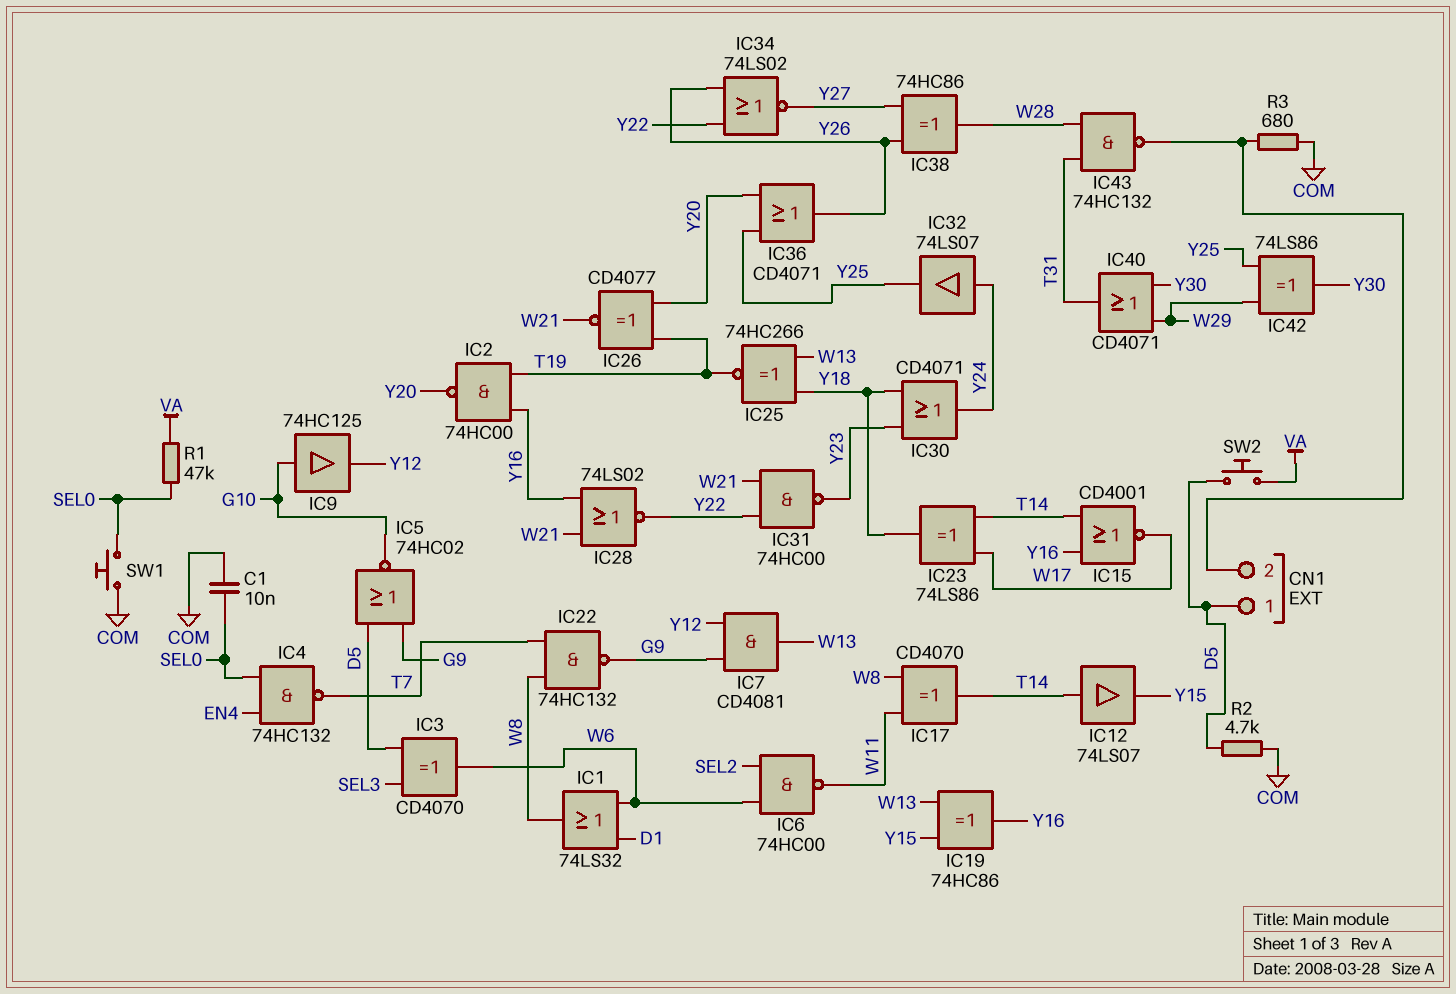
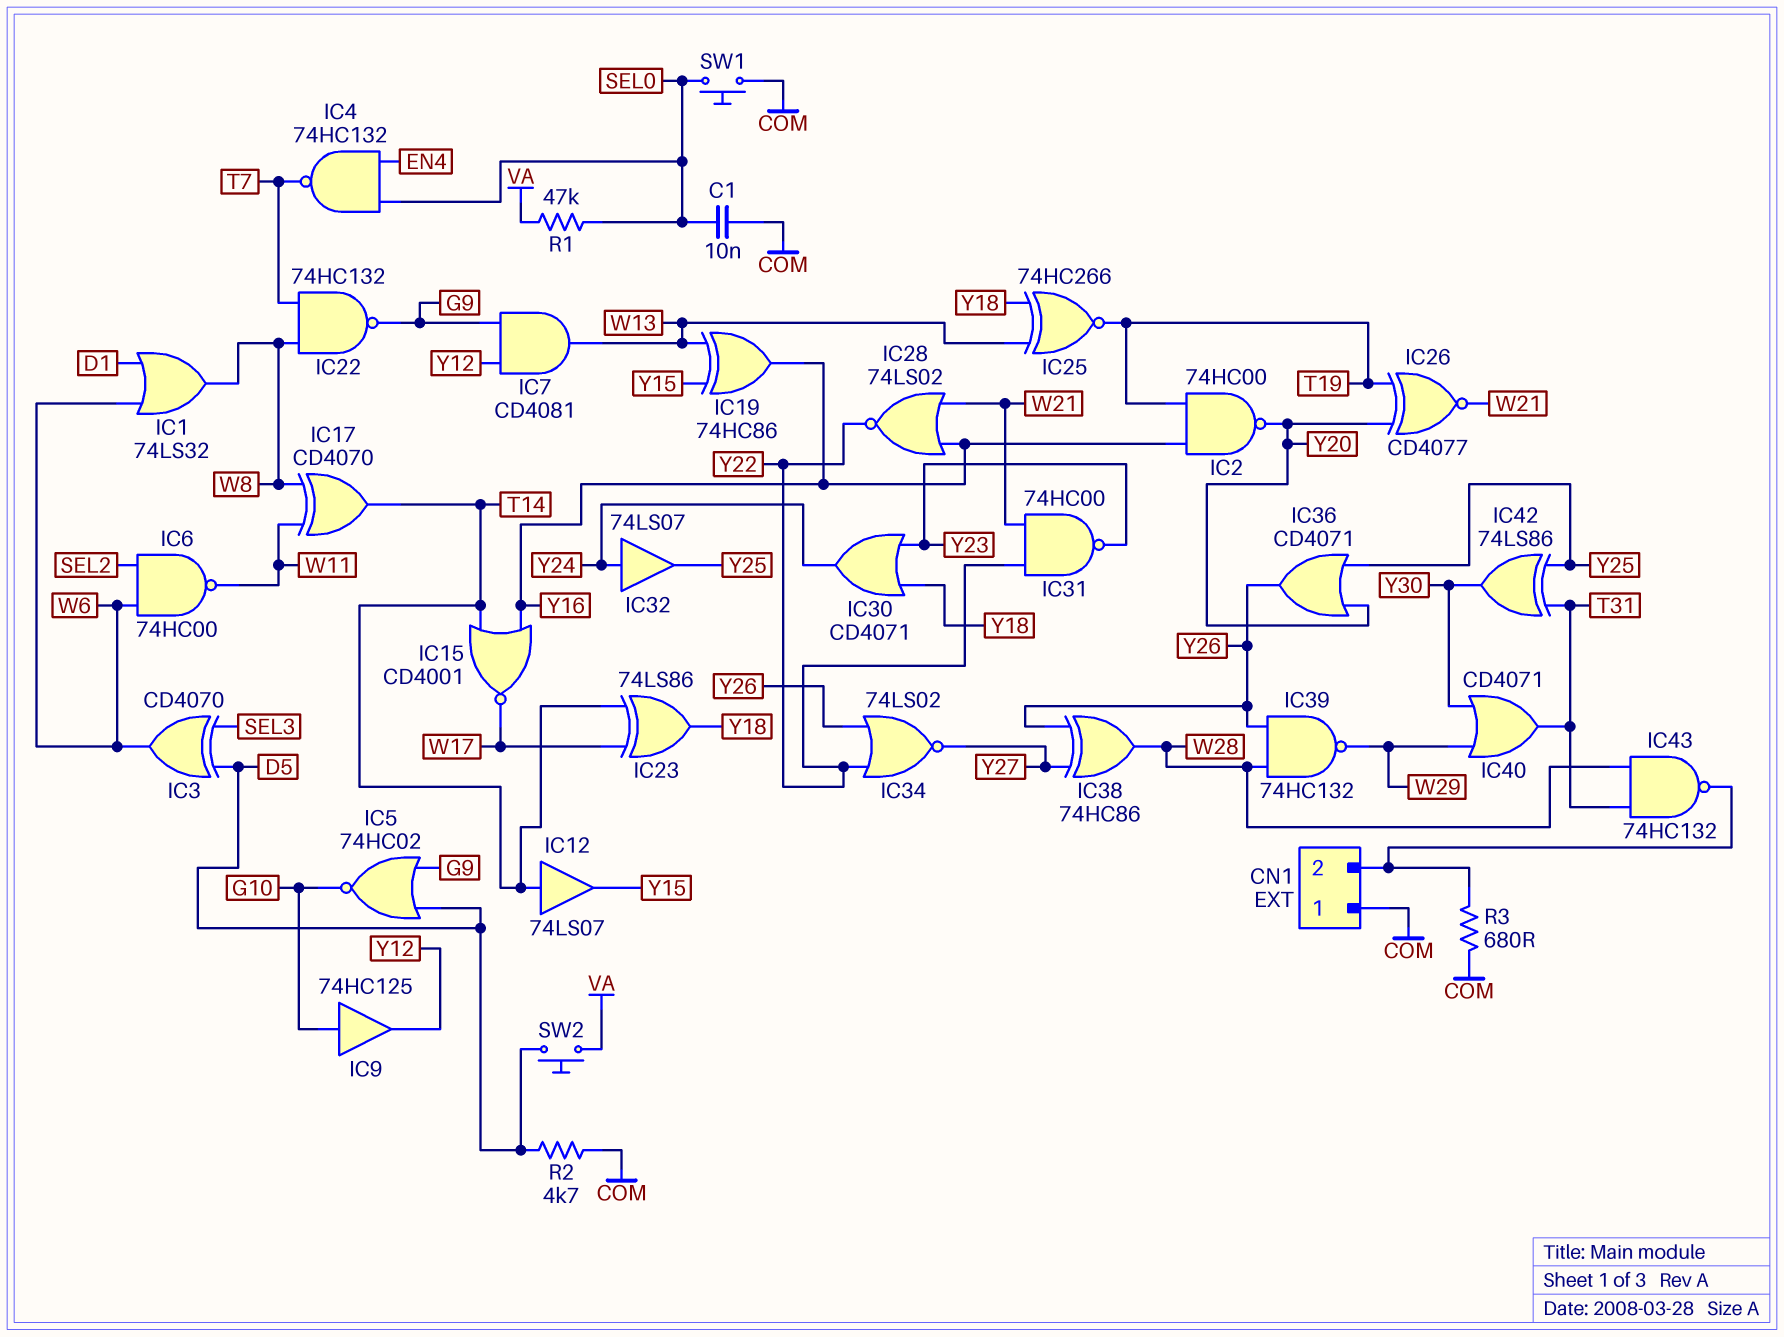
CN1 pin 1: D5 -> COM
IC39: none -> NAND 74HC132 (in W28, in Y26, out W29)
IC42: XOR 74LS86 (in W29, in Y25, out Y30) -> XOR 74LS86 (in T31, in Y25, out Y30)

